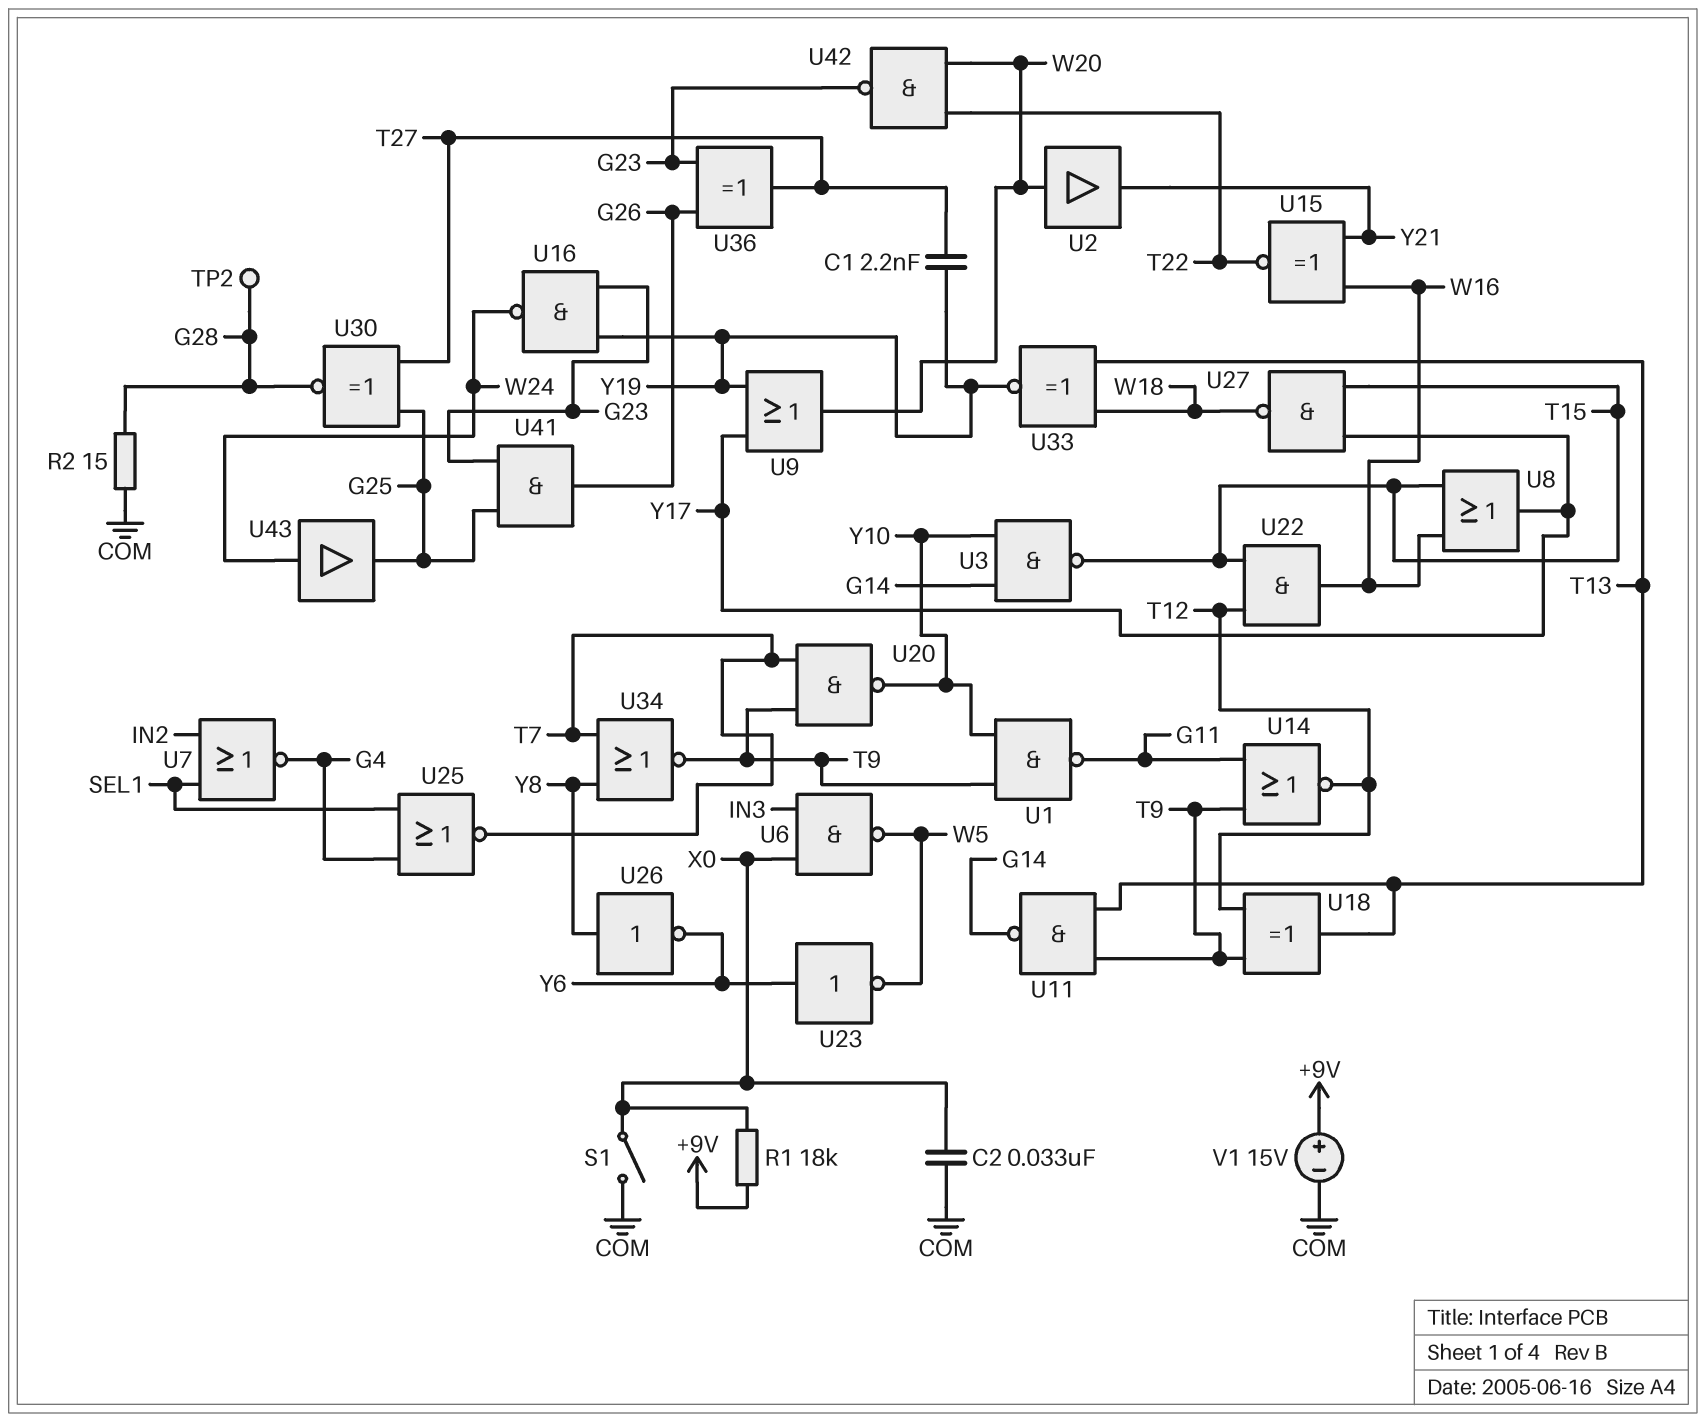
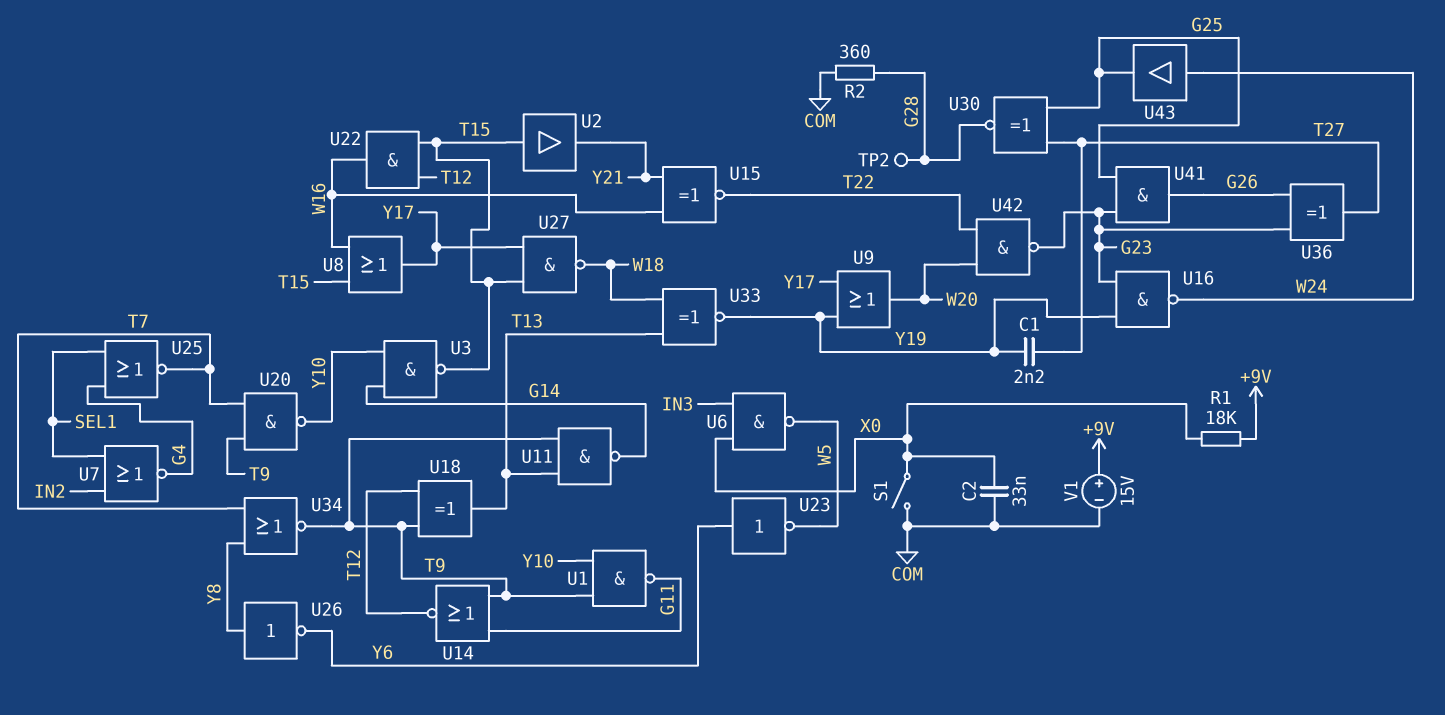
R2: 15 (COM, G28) -> 360 (COM, G28)
U2: buffer (in W20, out Y21) -> buffer (in T15, out Y21)

